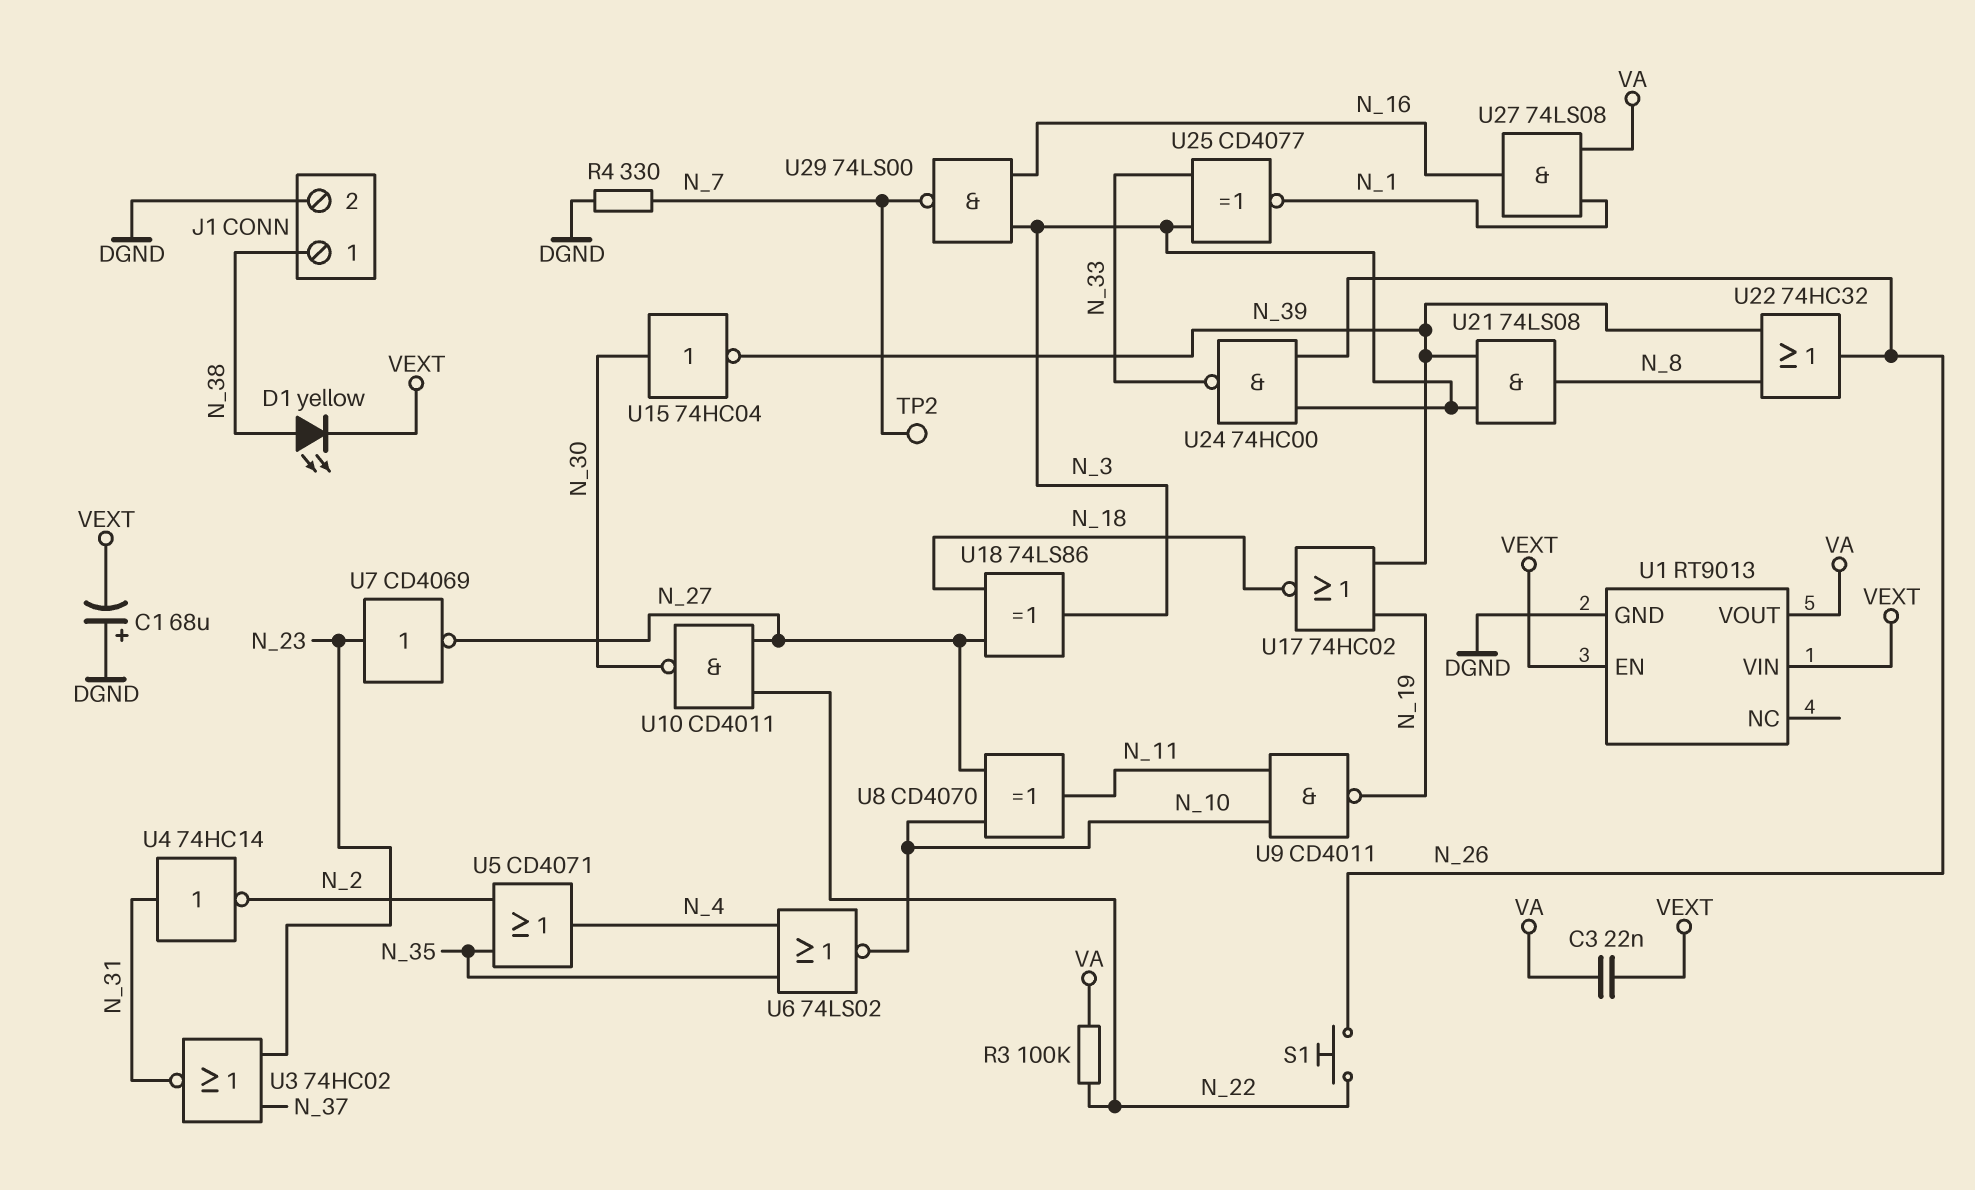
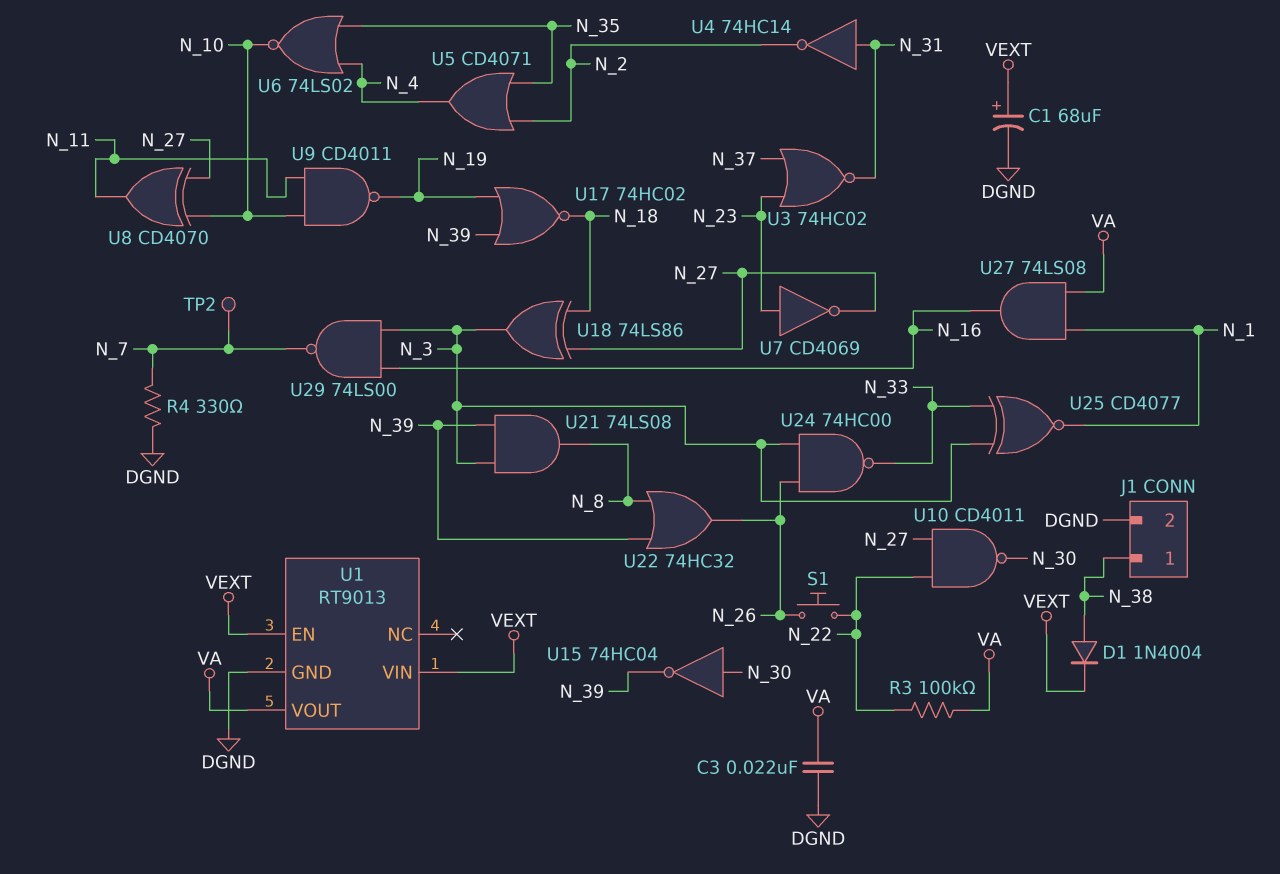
C1: 68uF (plus DGND, minus VEXT) -> 68uF (plus VEXT, minus DGND)
C3: 22nF (VA, VEXT) -> 22nF (DGND, VA)
D1: LED yellow (A N_38, K VEXT) -> diode 1N4004 (A N_38, K VEXT)

